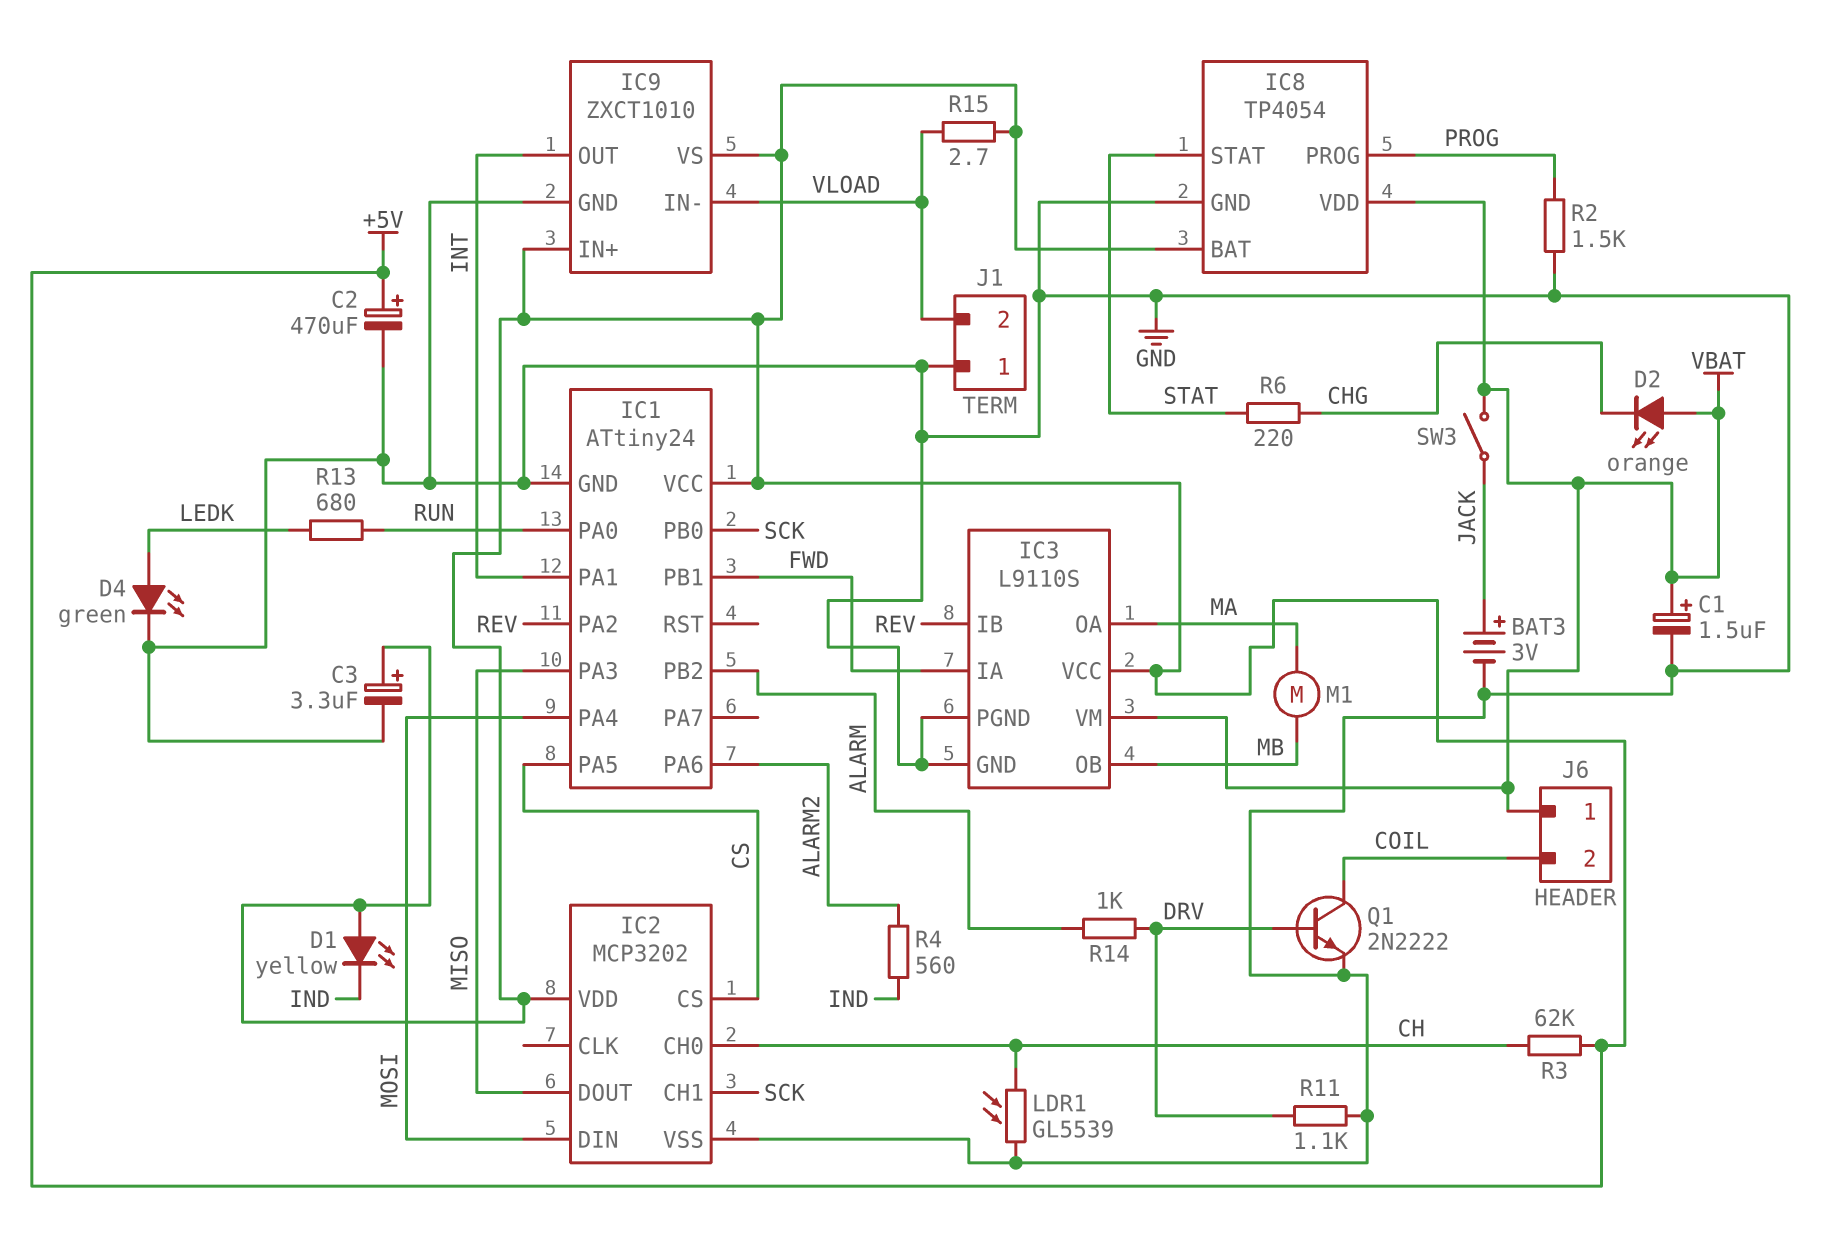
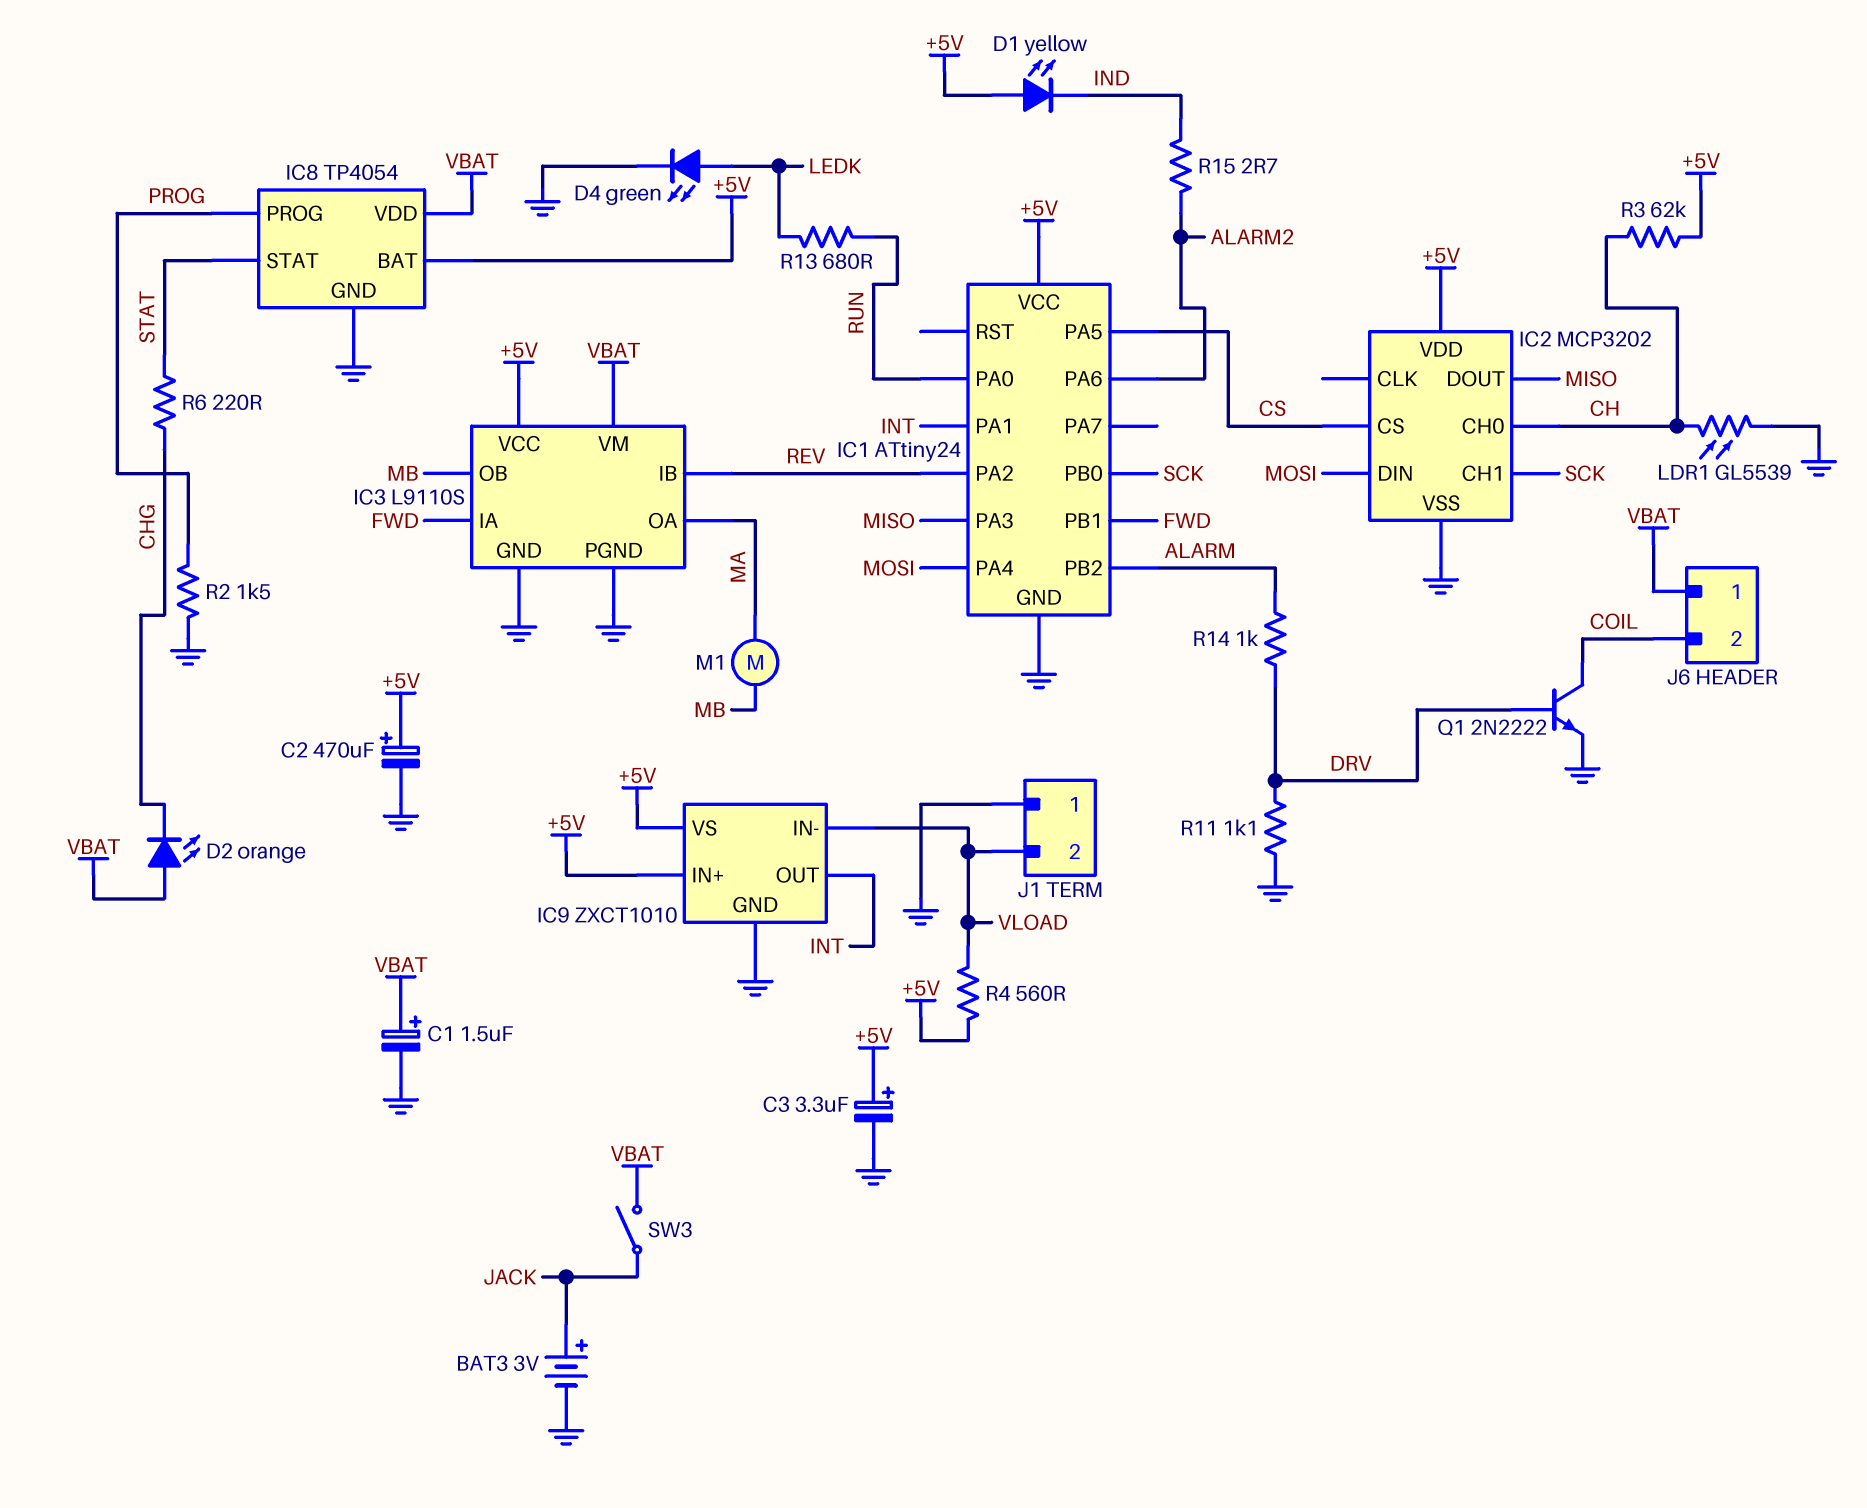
R4: 560 (ALARM2, IND) -> 560 (+5V, VLOAD)
R15: 2.7 (+5V, VLOAD) -> 2.7 (ALARM2, IND)

